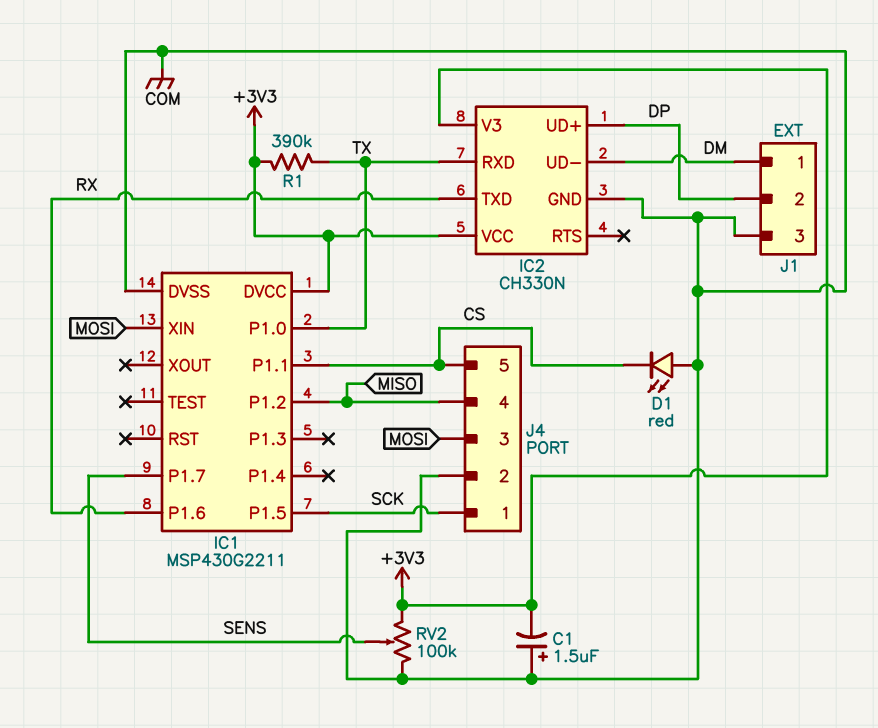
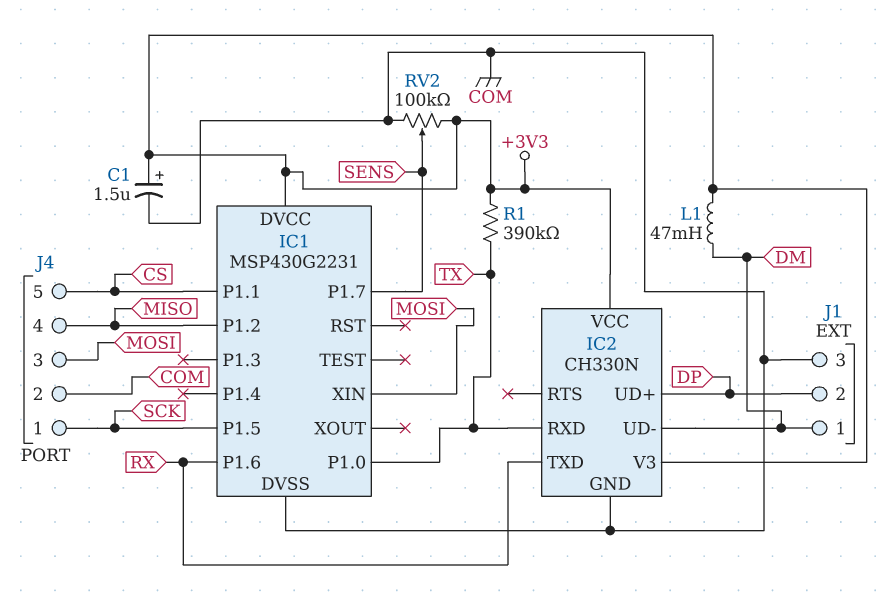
C1: 1.5uF (plus COM, minus +3V3) -> 1.5uF (plus +3V3, minus COM)
D1: LED red (A COM, K CS) -> none
IC1: MSP430G2211 -> MSP430G2231
L1: none -> 47mH (+3V3, DM)

